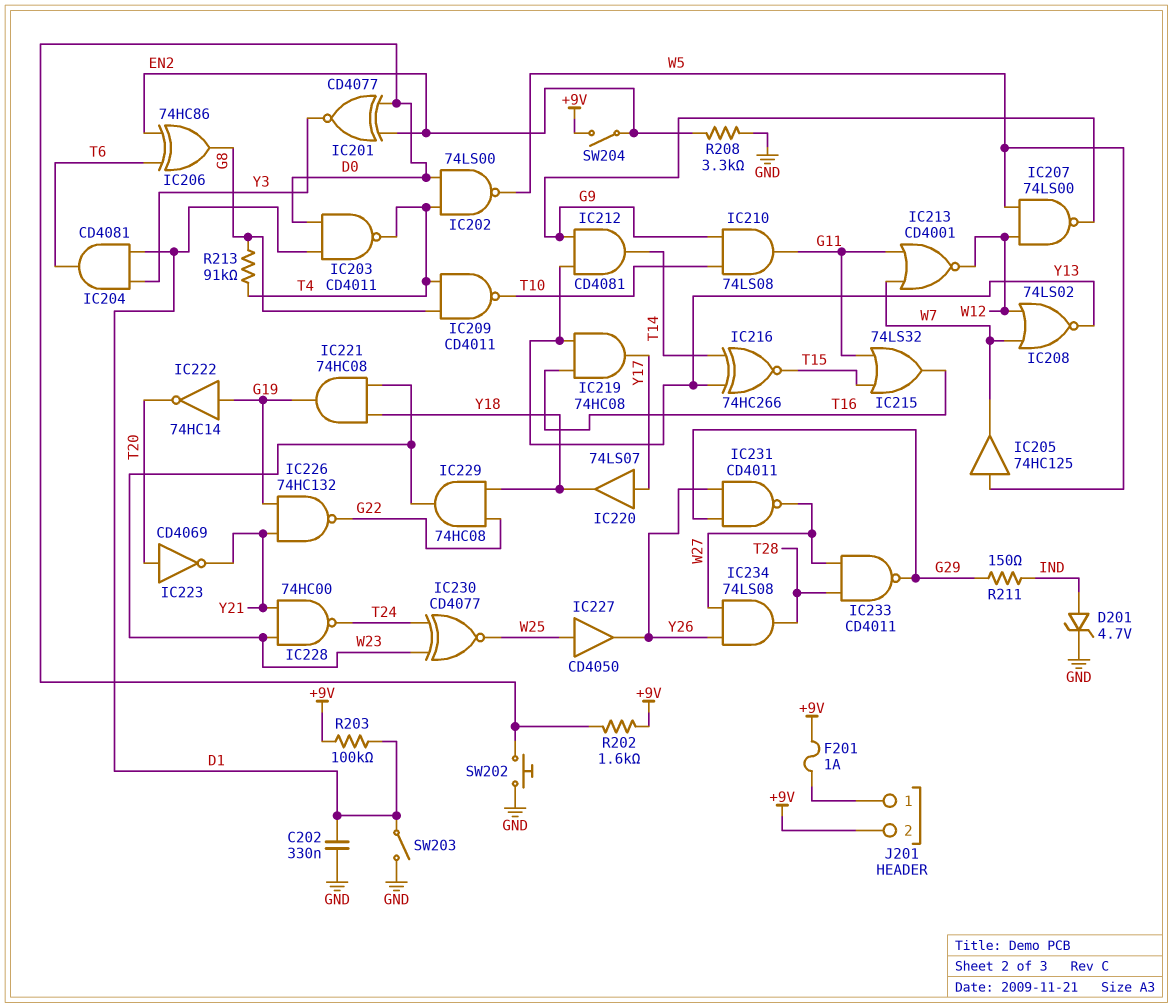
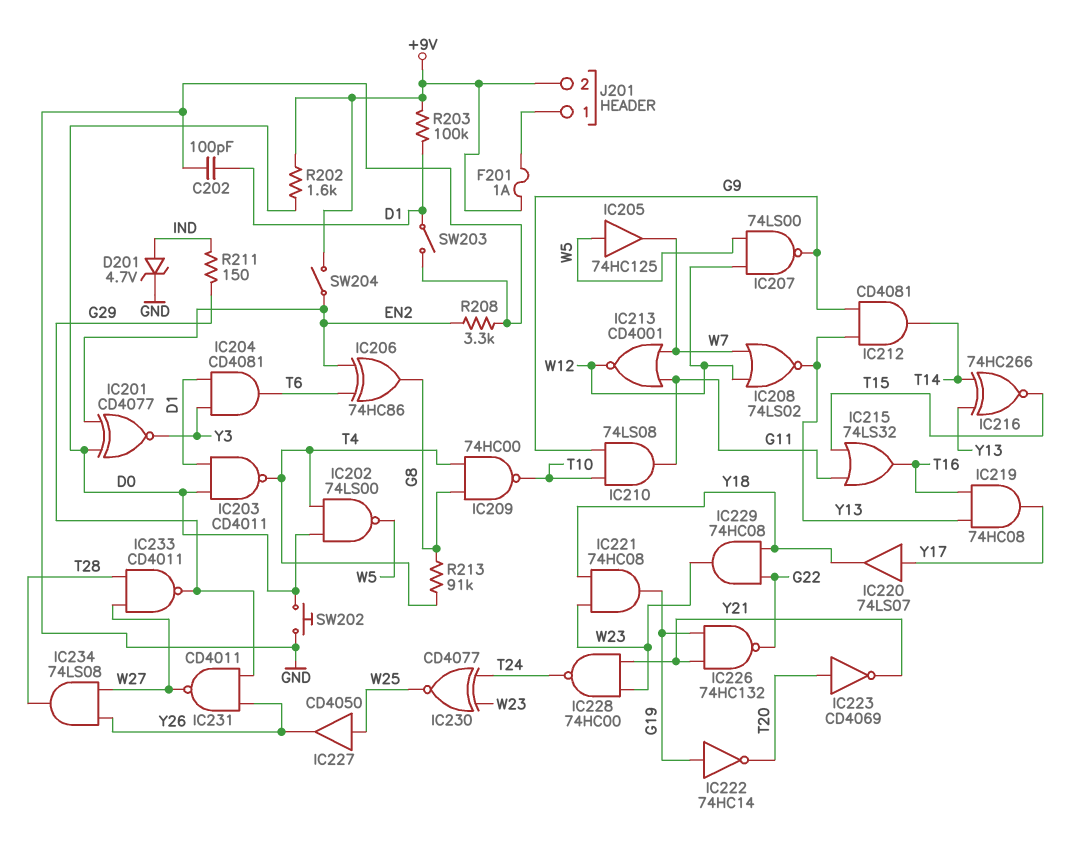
C202: 330nF (D1, GND) -> 100pF (D1, GND)
IC209: NAND CD4011 (in G8, in T4, out T10) -> NAND 74HC00 (in G8, in T4, out T10)

